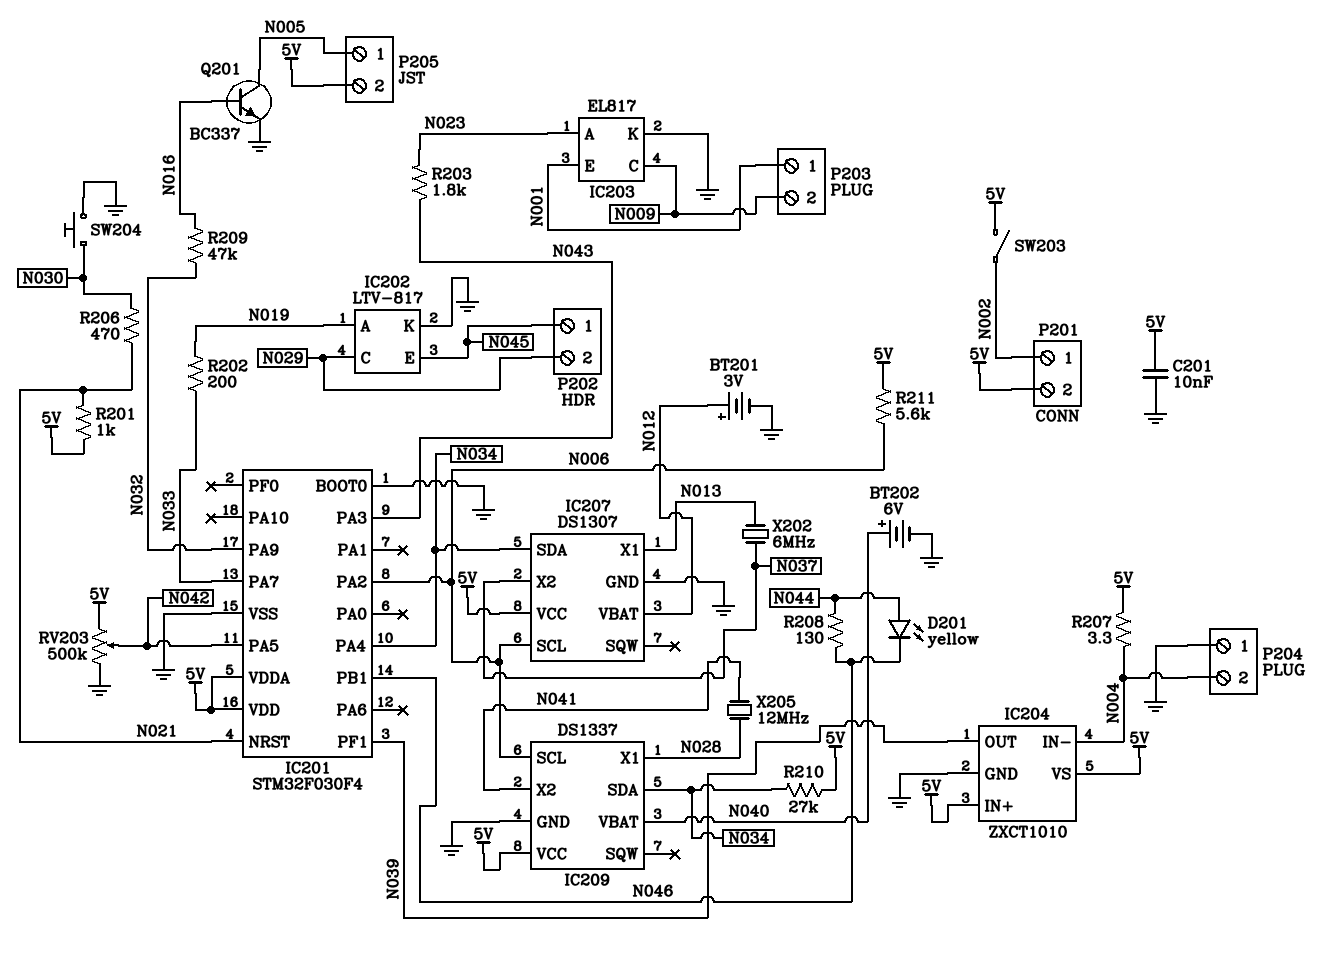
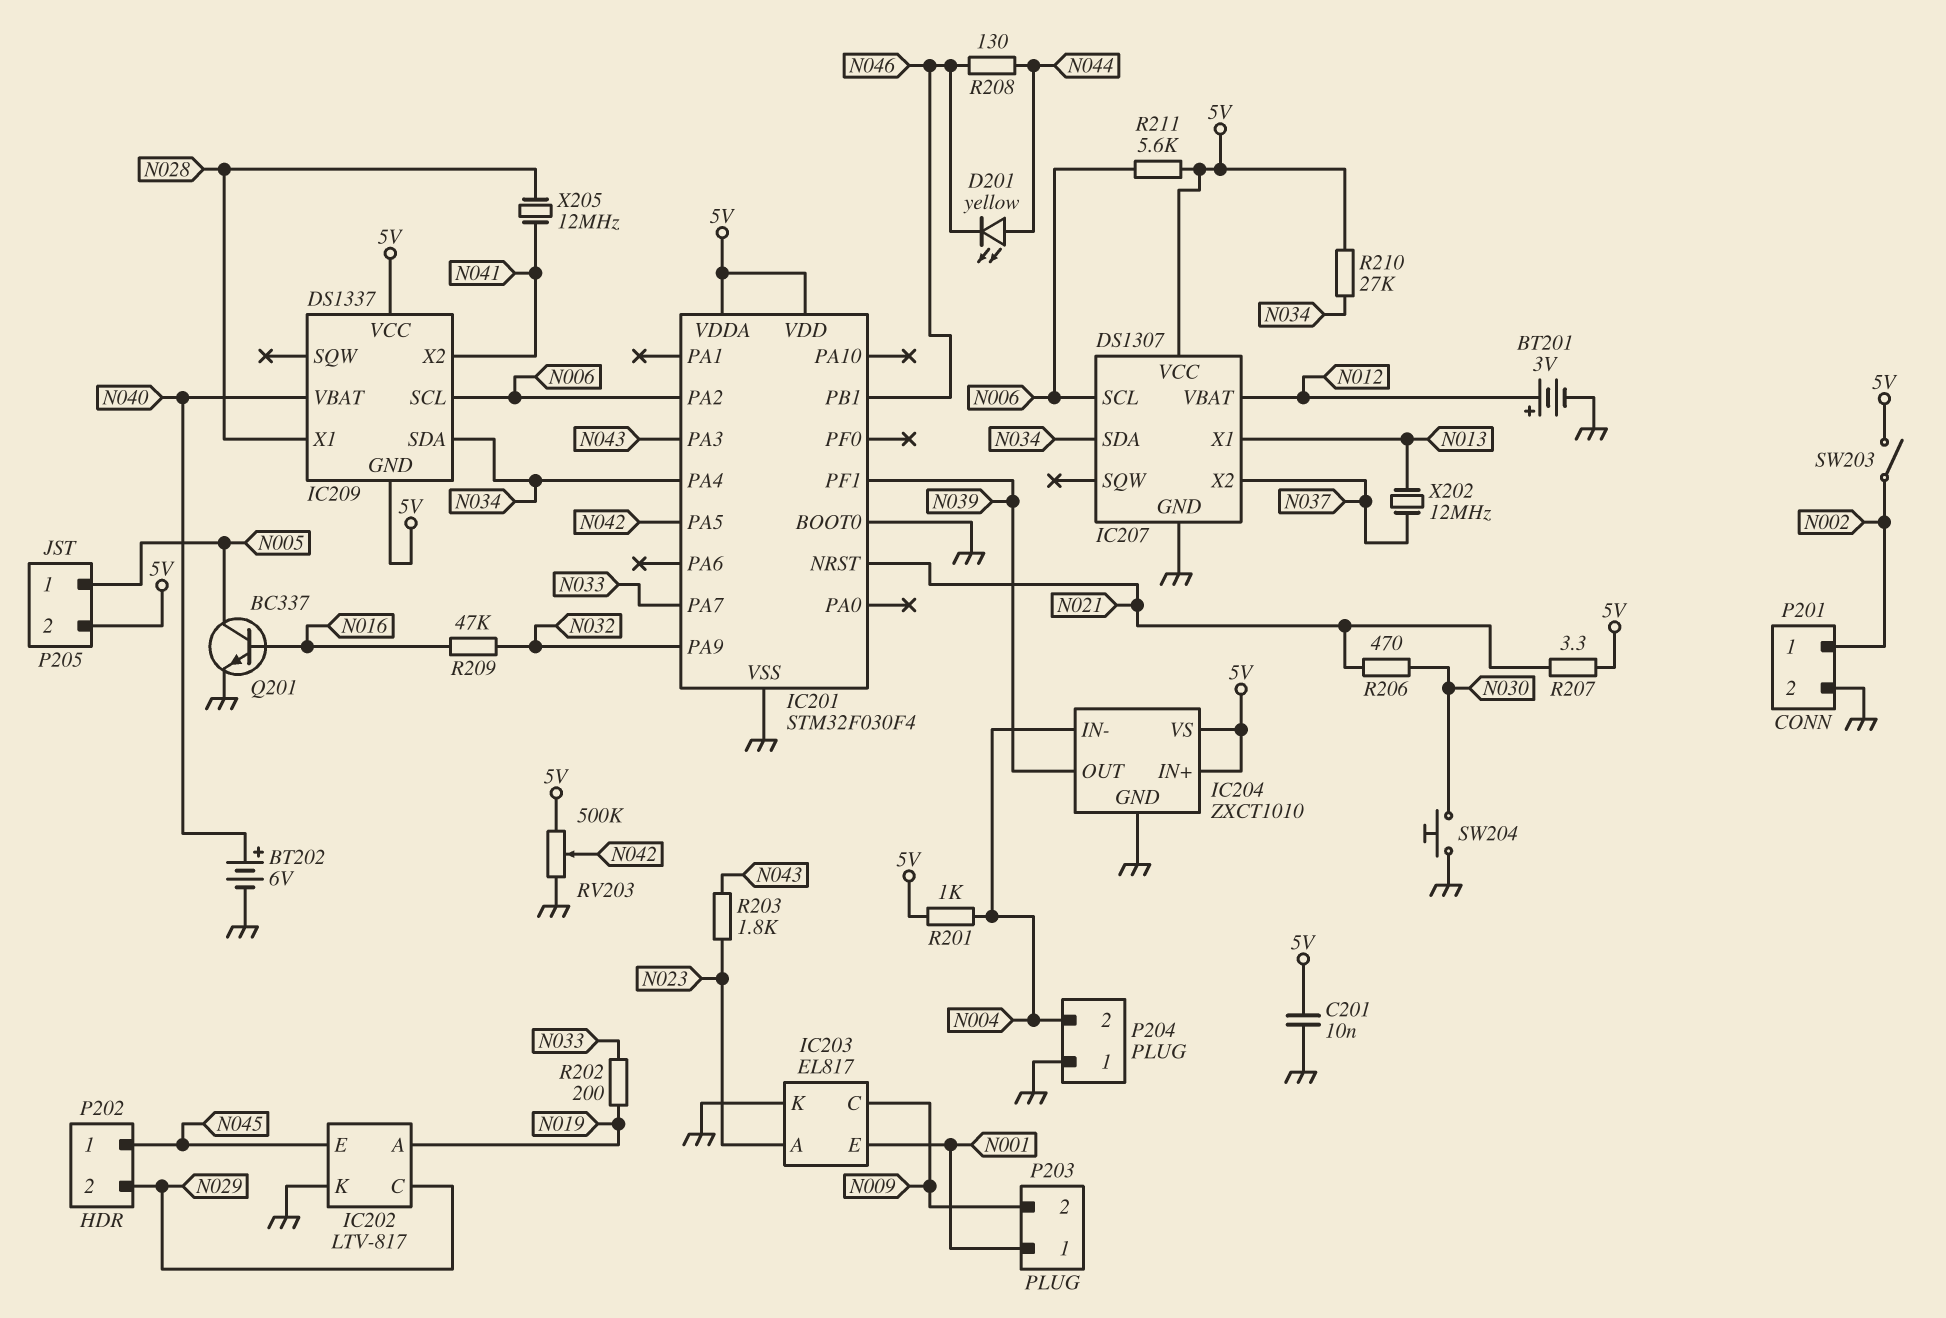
IC209 pin GND: GND -> 5V
P201 pin 2: 5V -> GND
R201: 1k (5V, N021) -> 1k (5V, N004)
R207: 3.3 (5V, N004) -> 3.3 (5V, N021)
X202: 6MHz (N013, N037) -> 12MHz (N013, N037)

